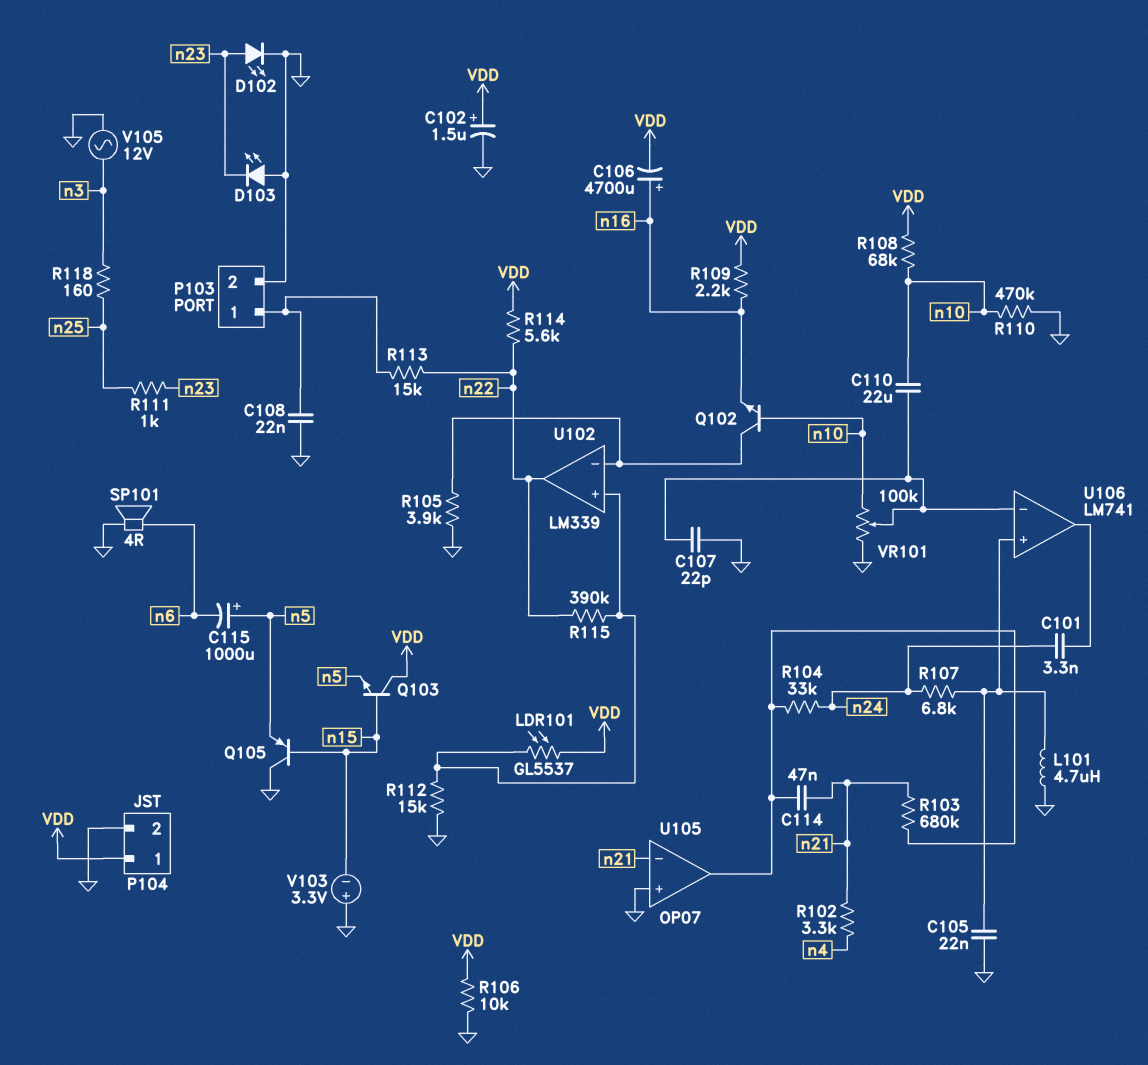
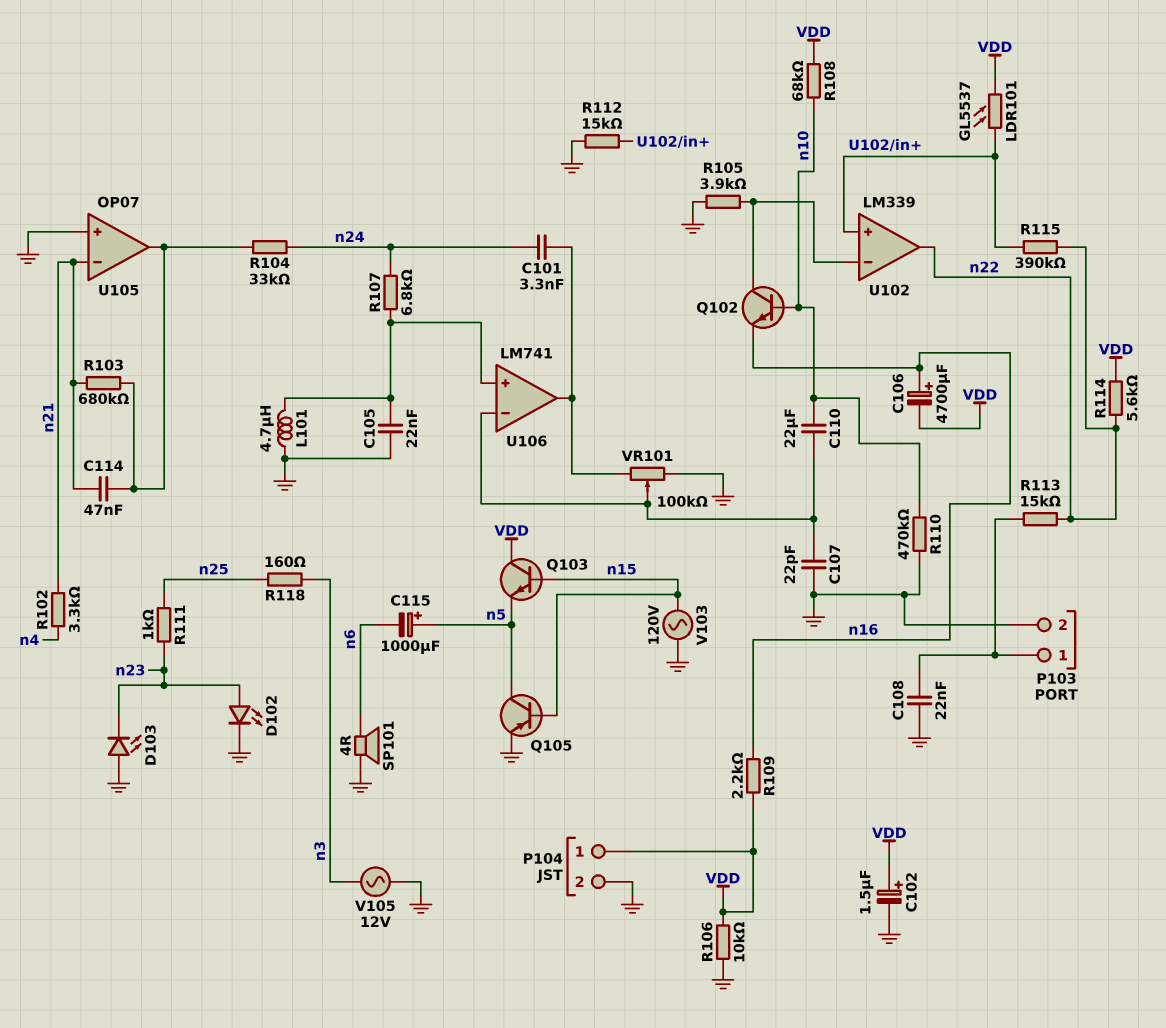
Q105: PNP (B n15, C GND, E n5) -> PNP (B n15, C n5, E GND)
V103: 3.3V (plus GND, minus n15) -> AC 120V (GND, n15)
VR101: 100k (GND, n10, wiper U106/in-) -> 100k (GND, U106/out, wiper U106/in-)

